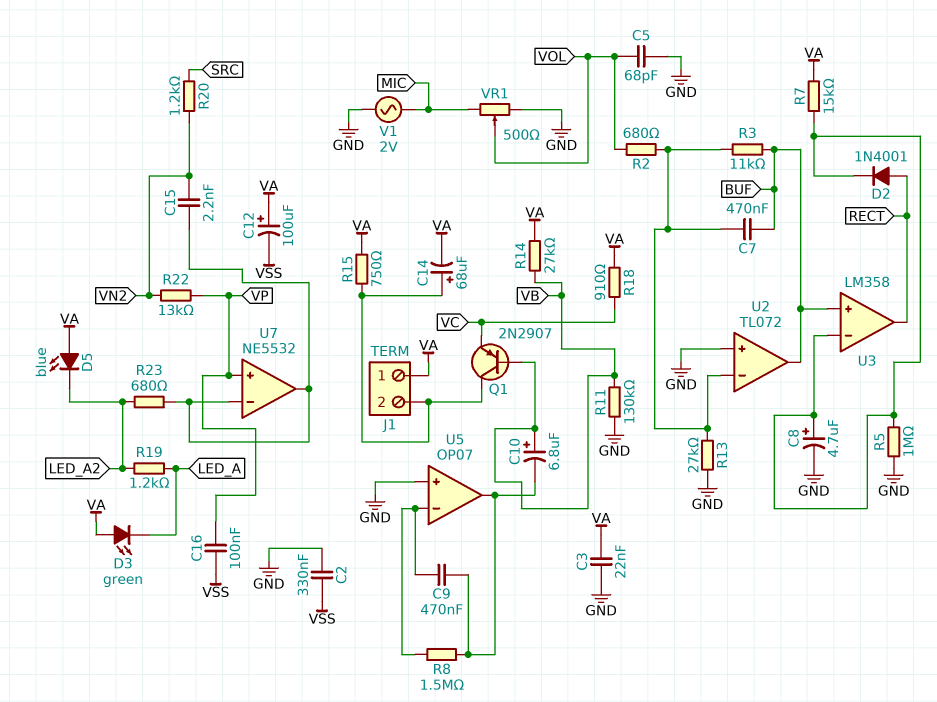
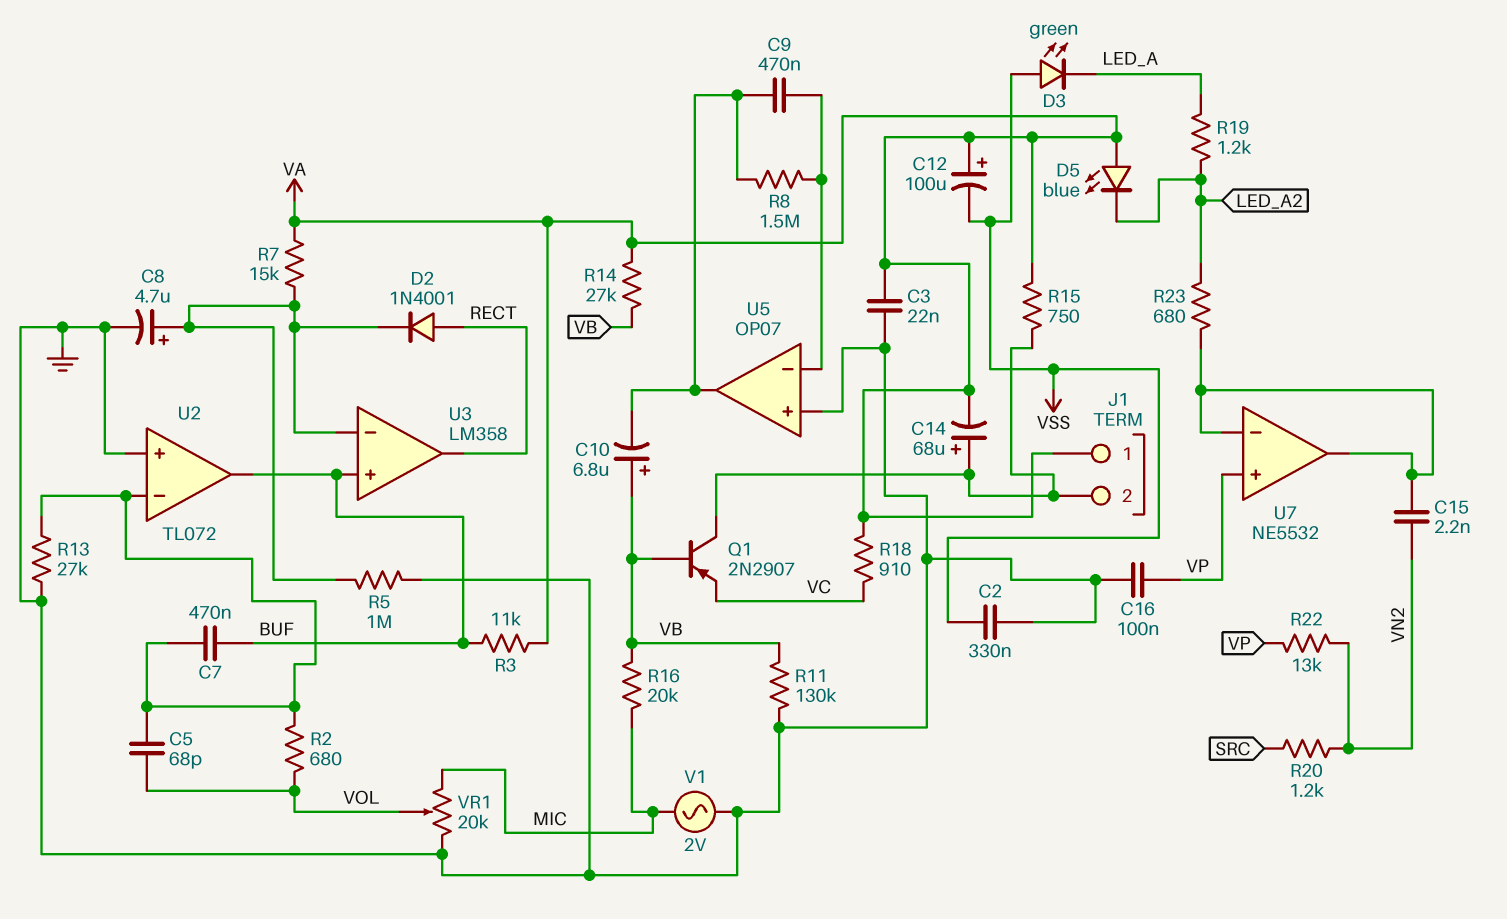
C5: 68pF (GND, VOL) -> 68pF (U2/in-, VOL)
C16: 100nF (VP, VSS) -> 100nF (GND, VP)
D3: LED green (A VA, K LED_A) -> LED green (A VSS, K LED_A)
R3: 11k (BUF, U2/in-) -> 11k (BUF, VA)
R16: none -> 20k (MIC, VB)
VR1: 500 (GND, MIC, wiper VOL) -> 20k (GND, MIC, wiper VOL)

